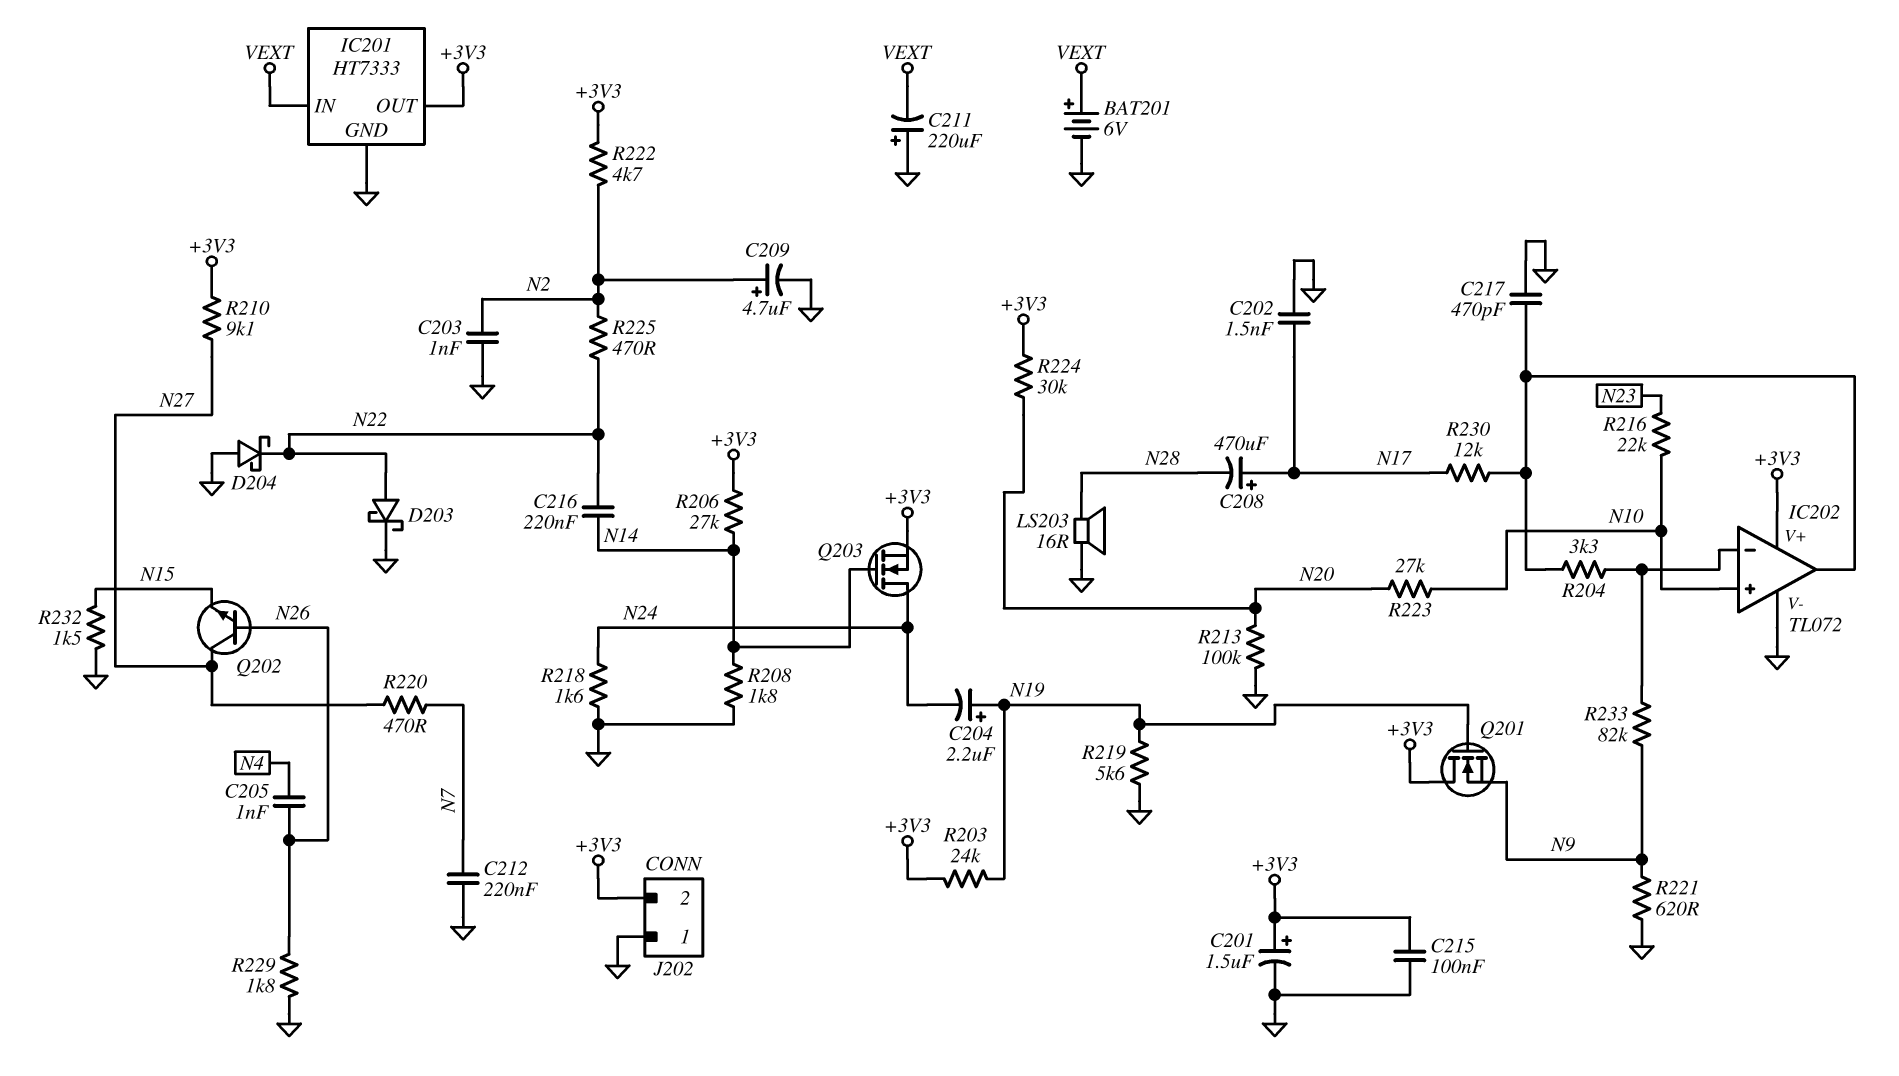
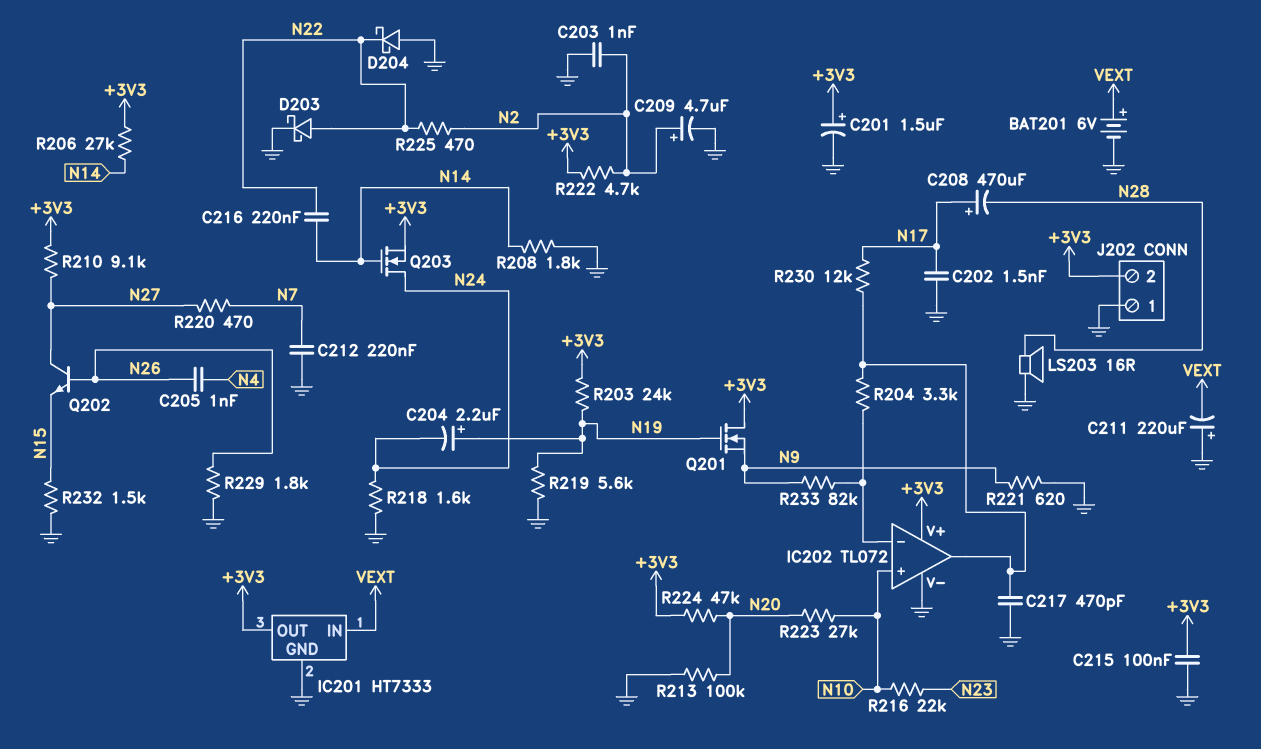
R224: 30k (+3V3, N20) -> 47k (+3V3, N20)

